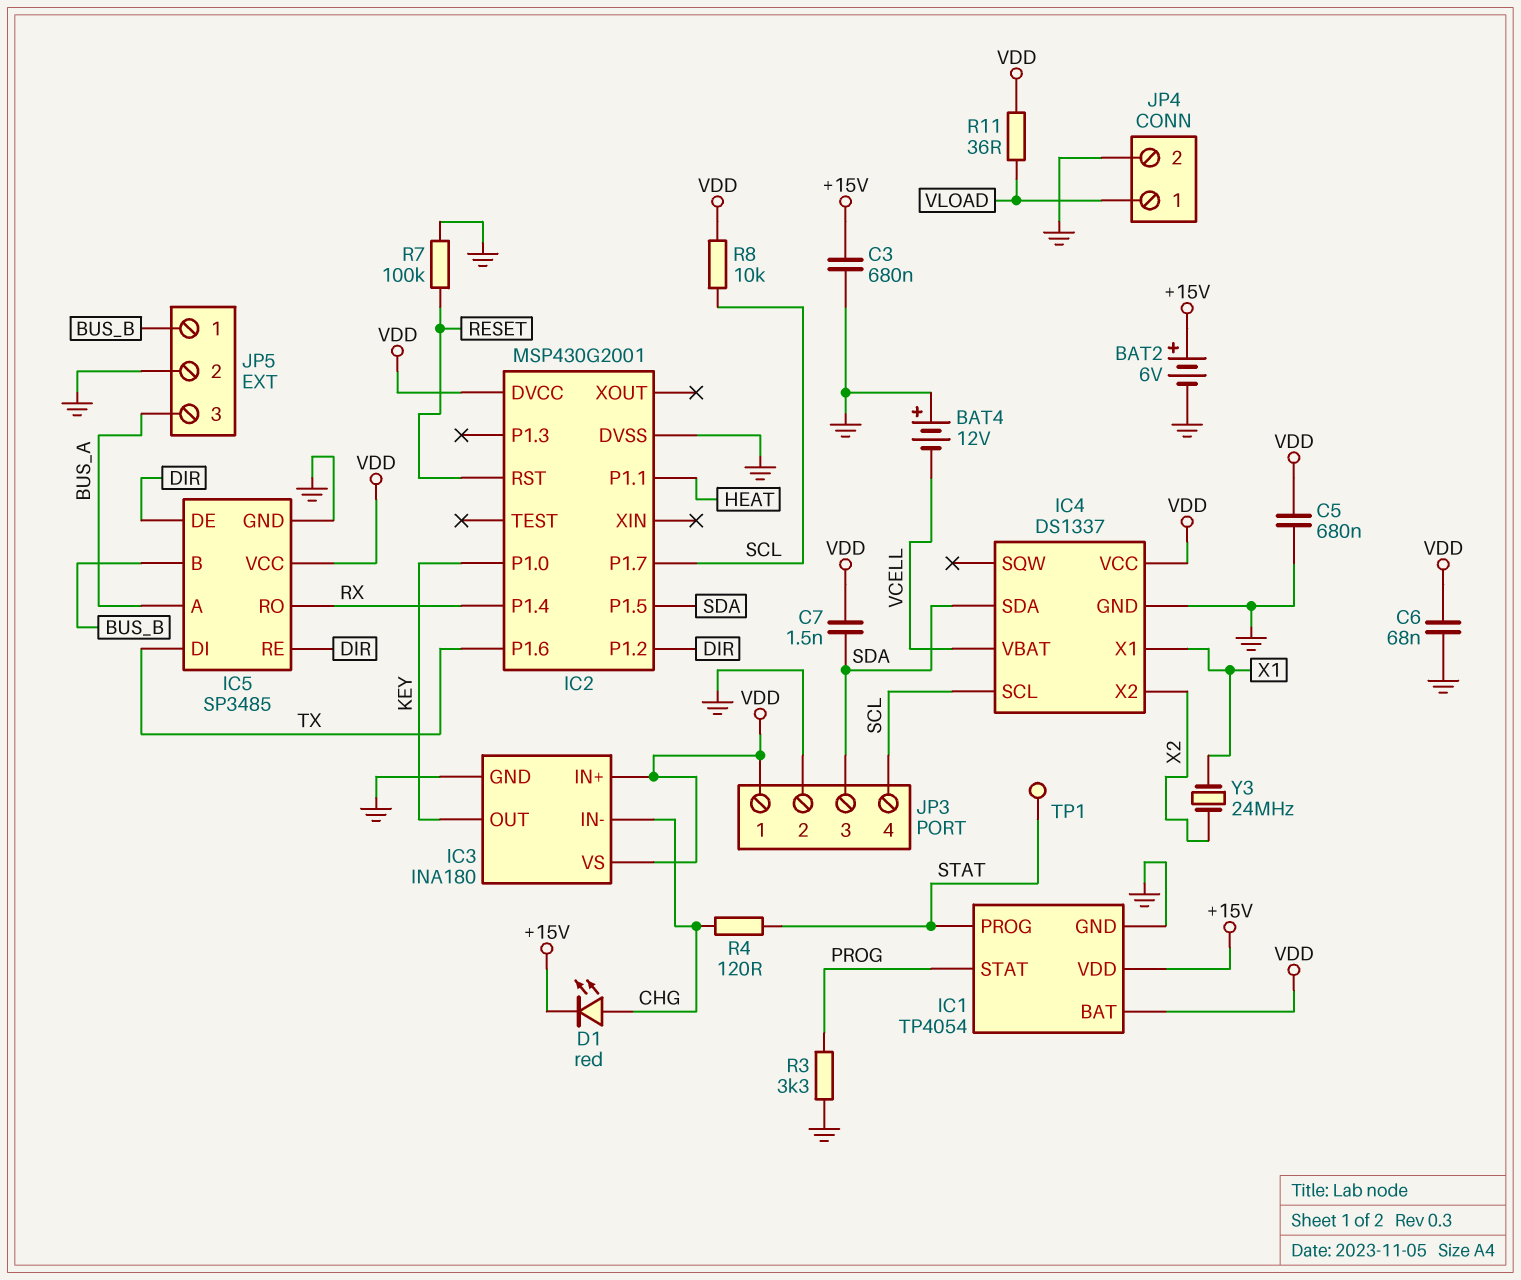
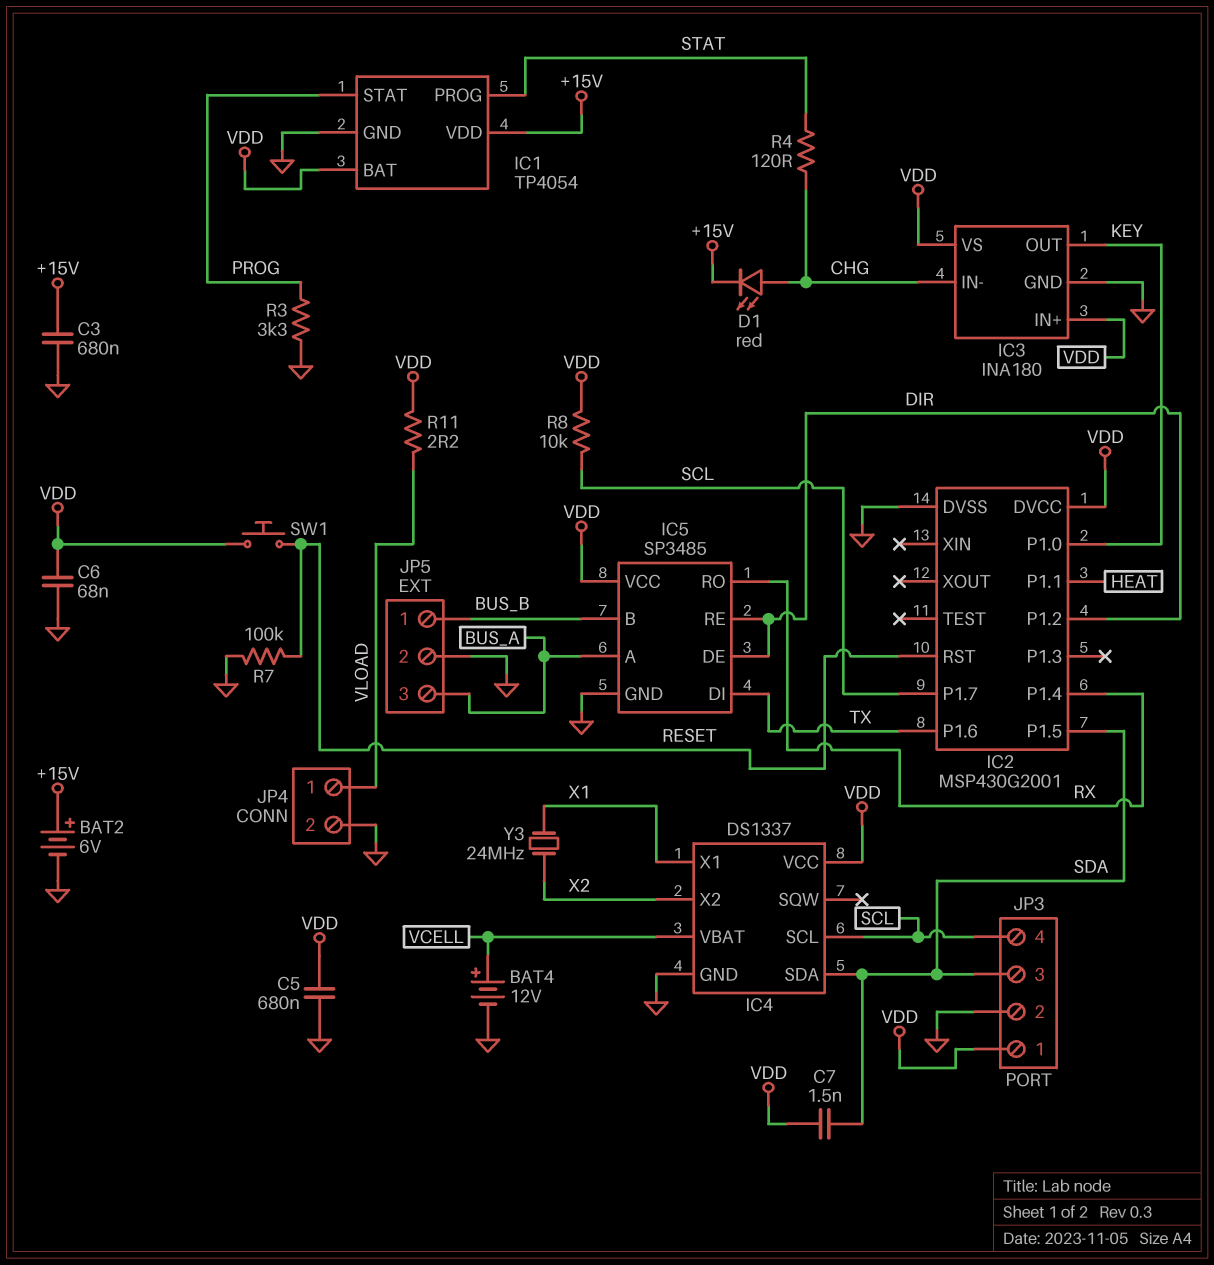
BAT4: 12V (plus GND, minus VCELL) -> 12V (plus VCELL, minus GND)
R11: 36 (VDD, VLOAD) -> 2.2 (VDD, VLOAD)
SW1: none -> button (RESET, VDD)
TP1: test point (STAT) -> none

